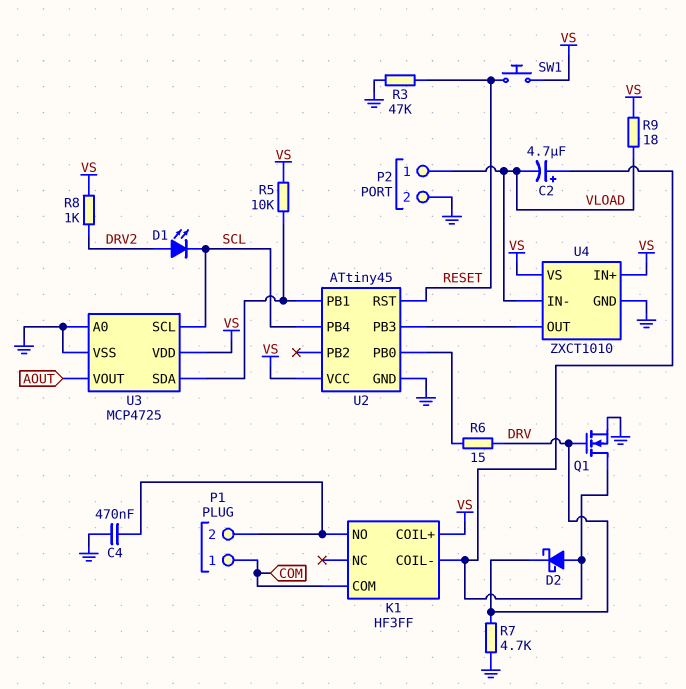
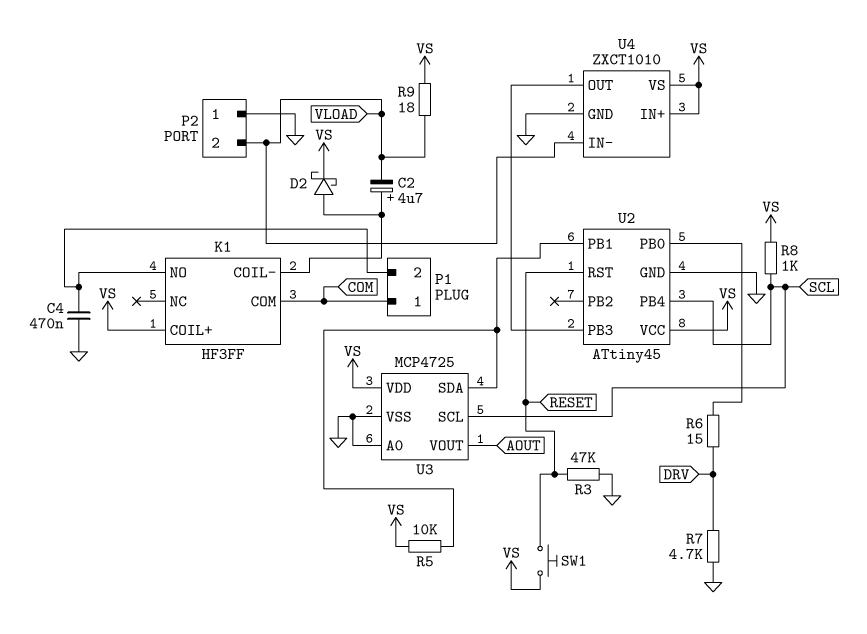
D1: LED (A DRV2, K SCL) -> none
D2: schottky (A K1/COIL-, K DRV) -> schottky (A K1/COIL-, K VS)
P2 pin 1: VLOAD -> GND
P2 pin 2: GND -> VLOAD
Q1: NMOS (G DRV, D K1/COIL-, S GND) -> none
R8: 1k (DRV2, VS) -> 1k (SCL, VS)

